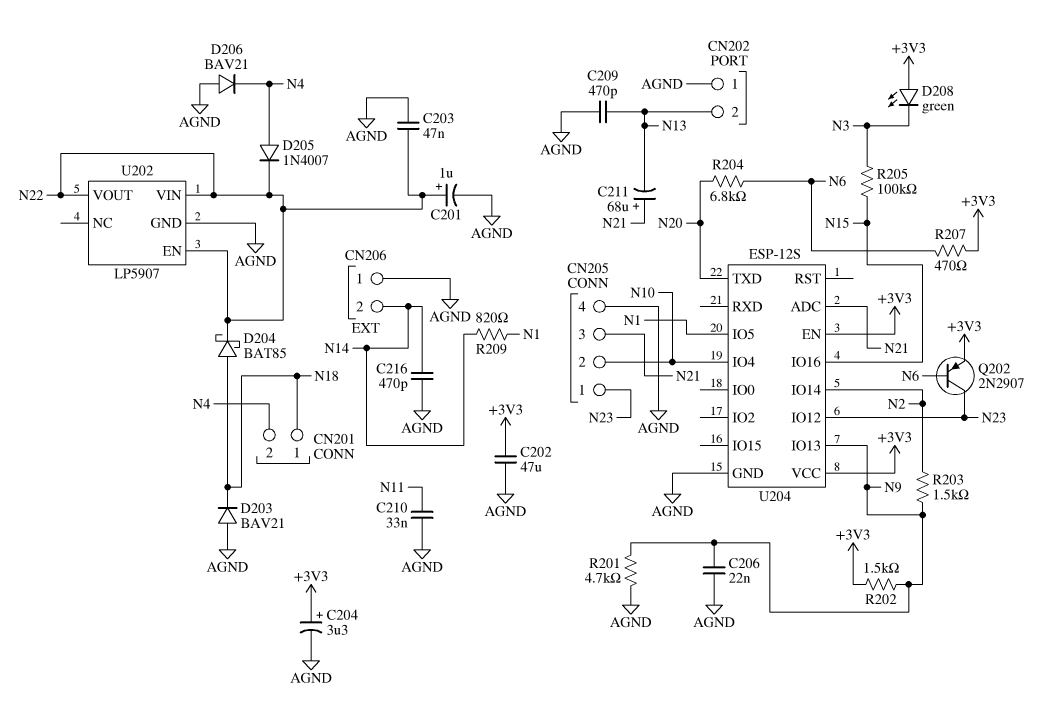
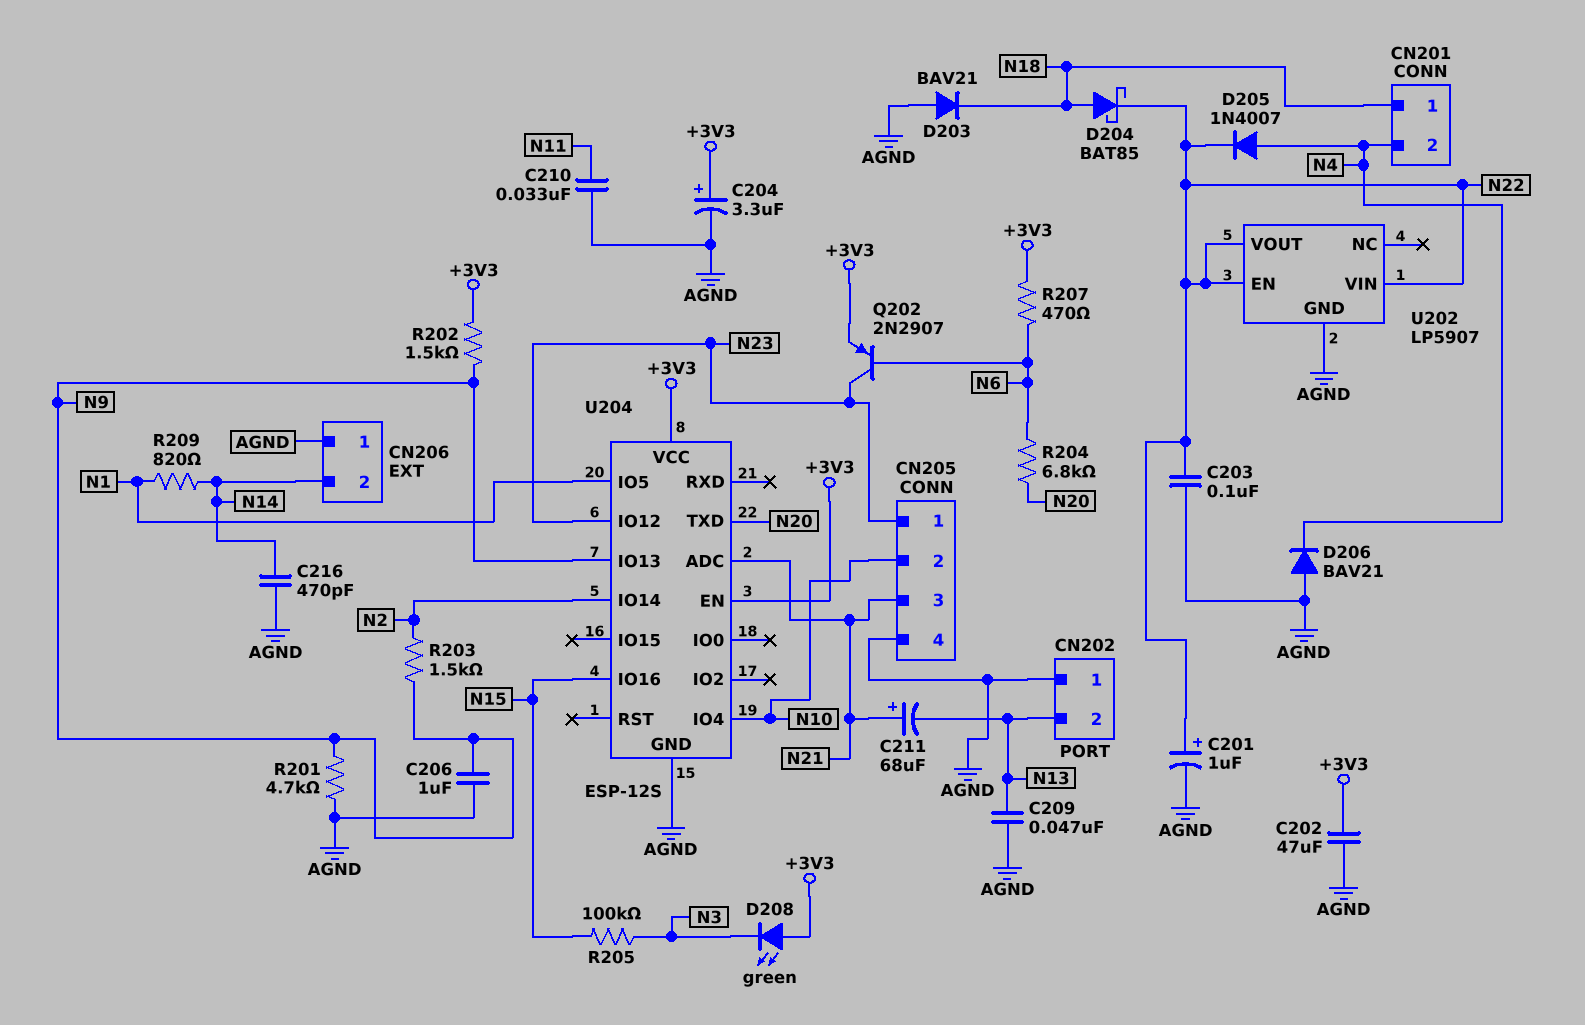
C203: 47nF (AGND, N22) -> 100nF (AGND, N22)
C206: 22nF (AGND, N9) -> 1uF (AGND, N9)
C209: 470pF (AGND, N13) -> 47nF (AGND, N13)

